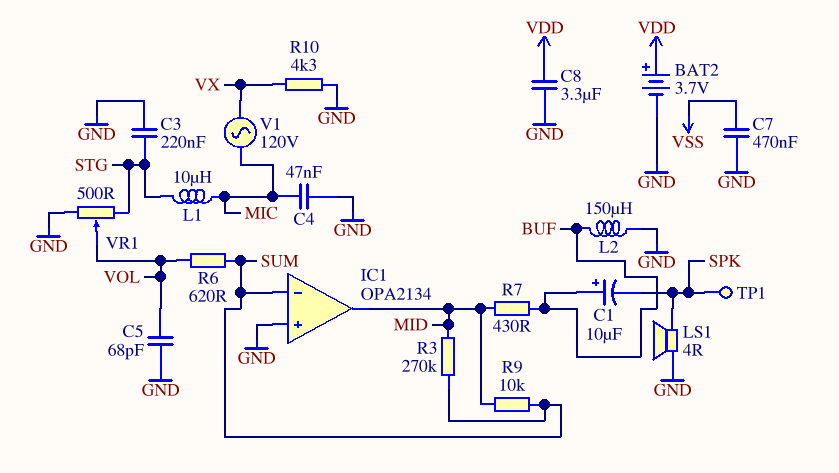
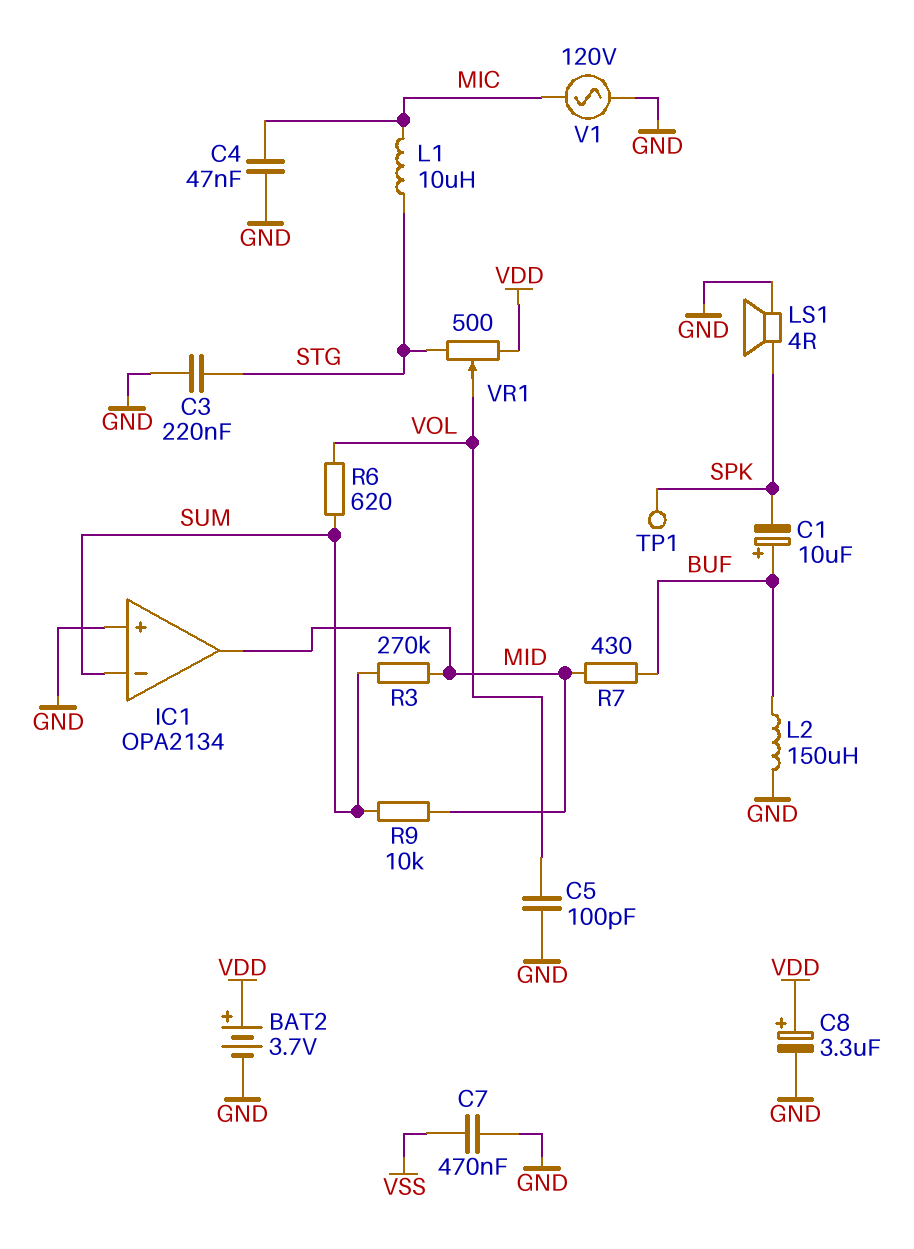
C5: 68pF (GND, VOL) -> 100pF (GND, VOL)
C8: 3.3uF (GND, VDD) -> 3.3uF (plus VDD, minus GND)
R10: 4.3k (GND, VX) -> none
V1: AC 120V (MIC, VX) -> AC 120V (GND, MIC)
VR1: 500 (GND, STG, wiper VOL) -> 500 (STG, VDD, wiper VOL)

